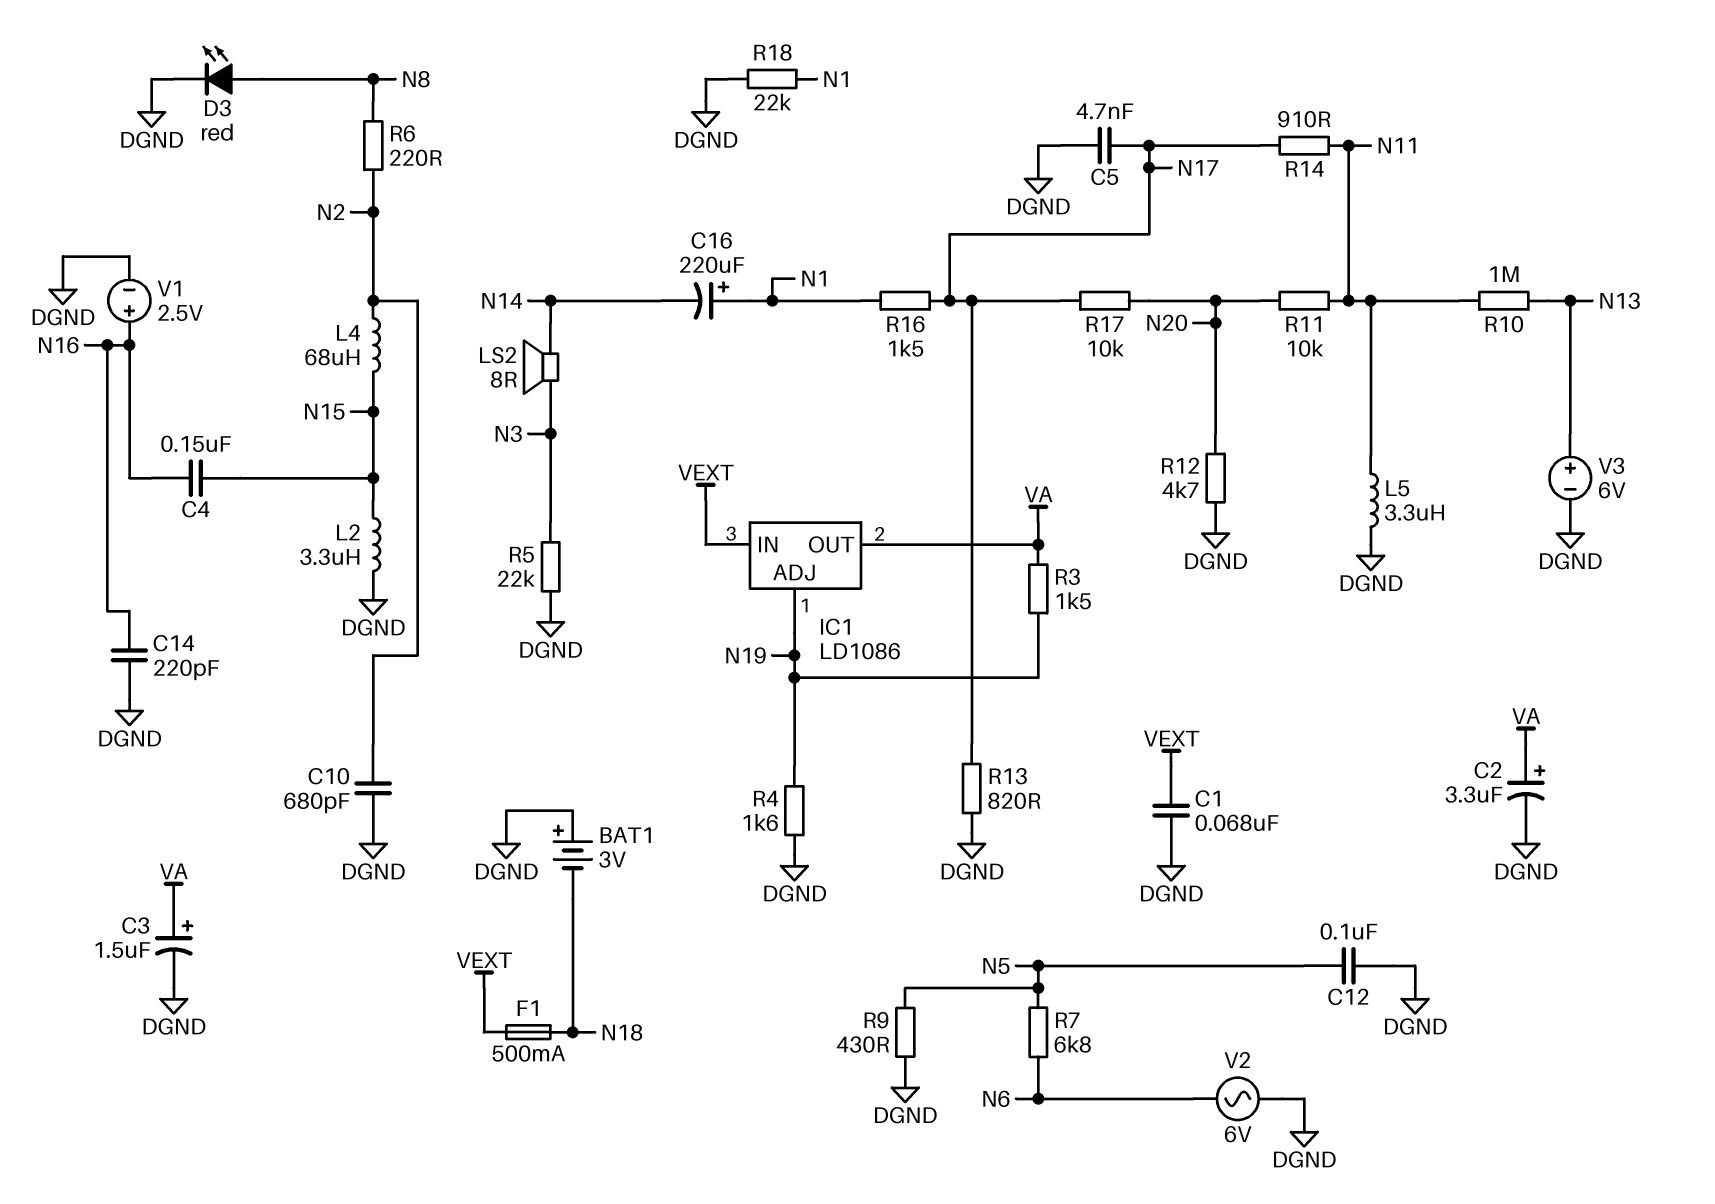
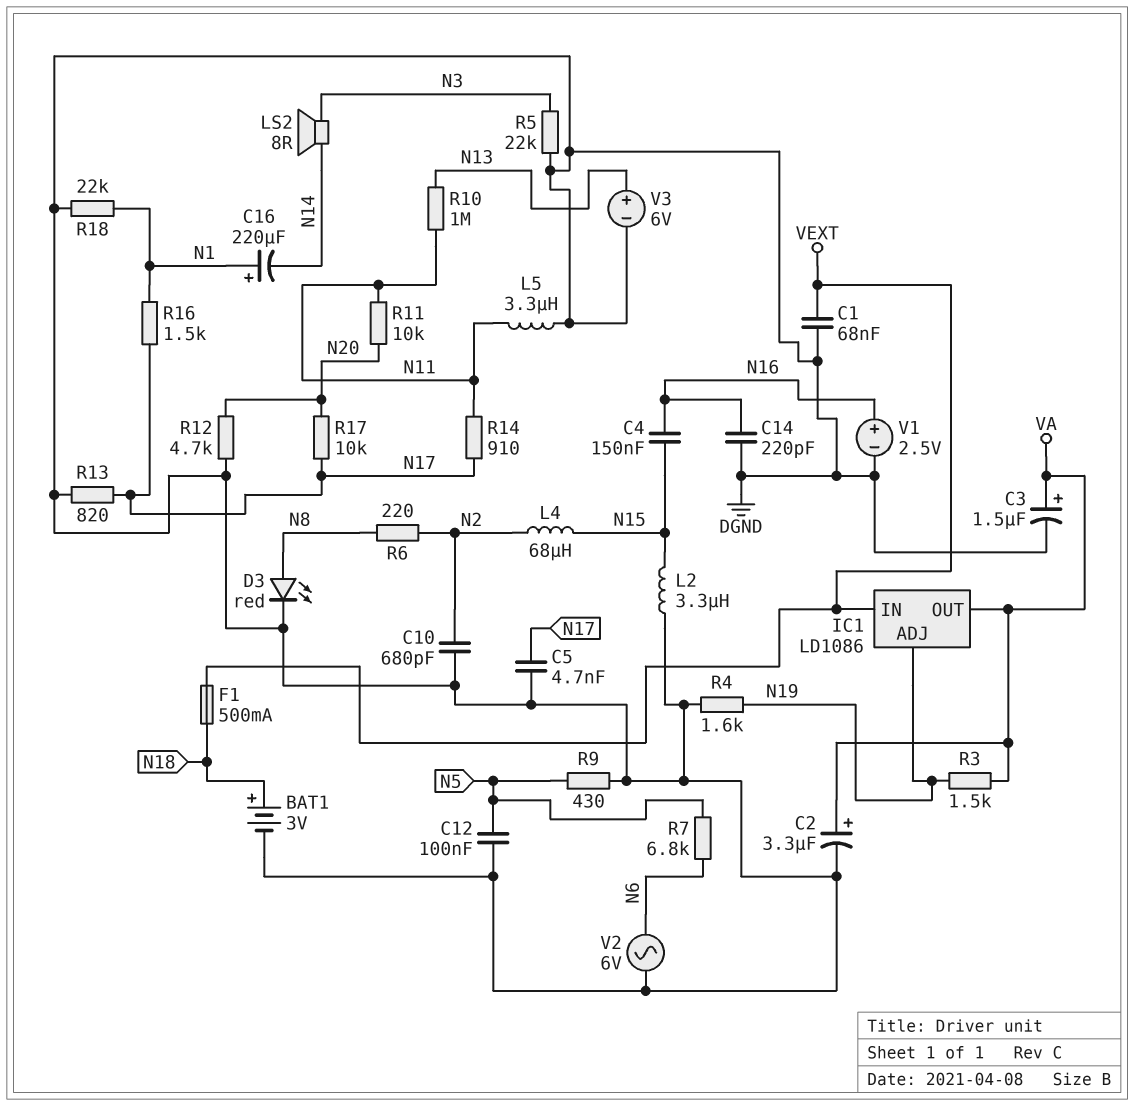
BAT1: 3V (plus DGND, minus N18) -> 3V (plus N18, minus DGND)

